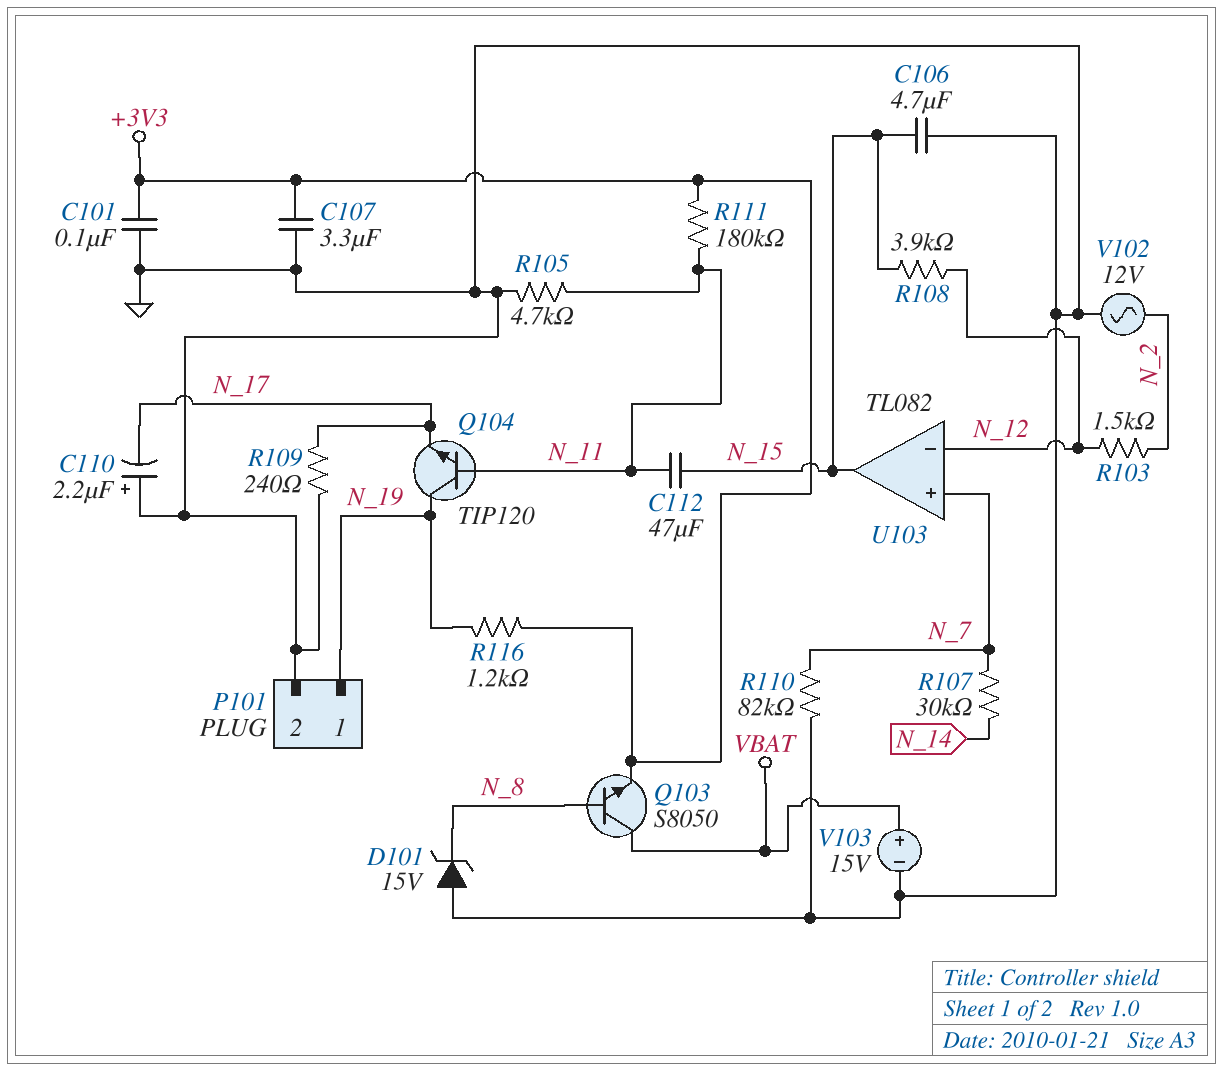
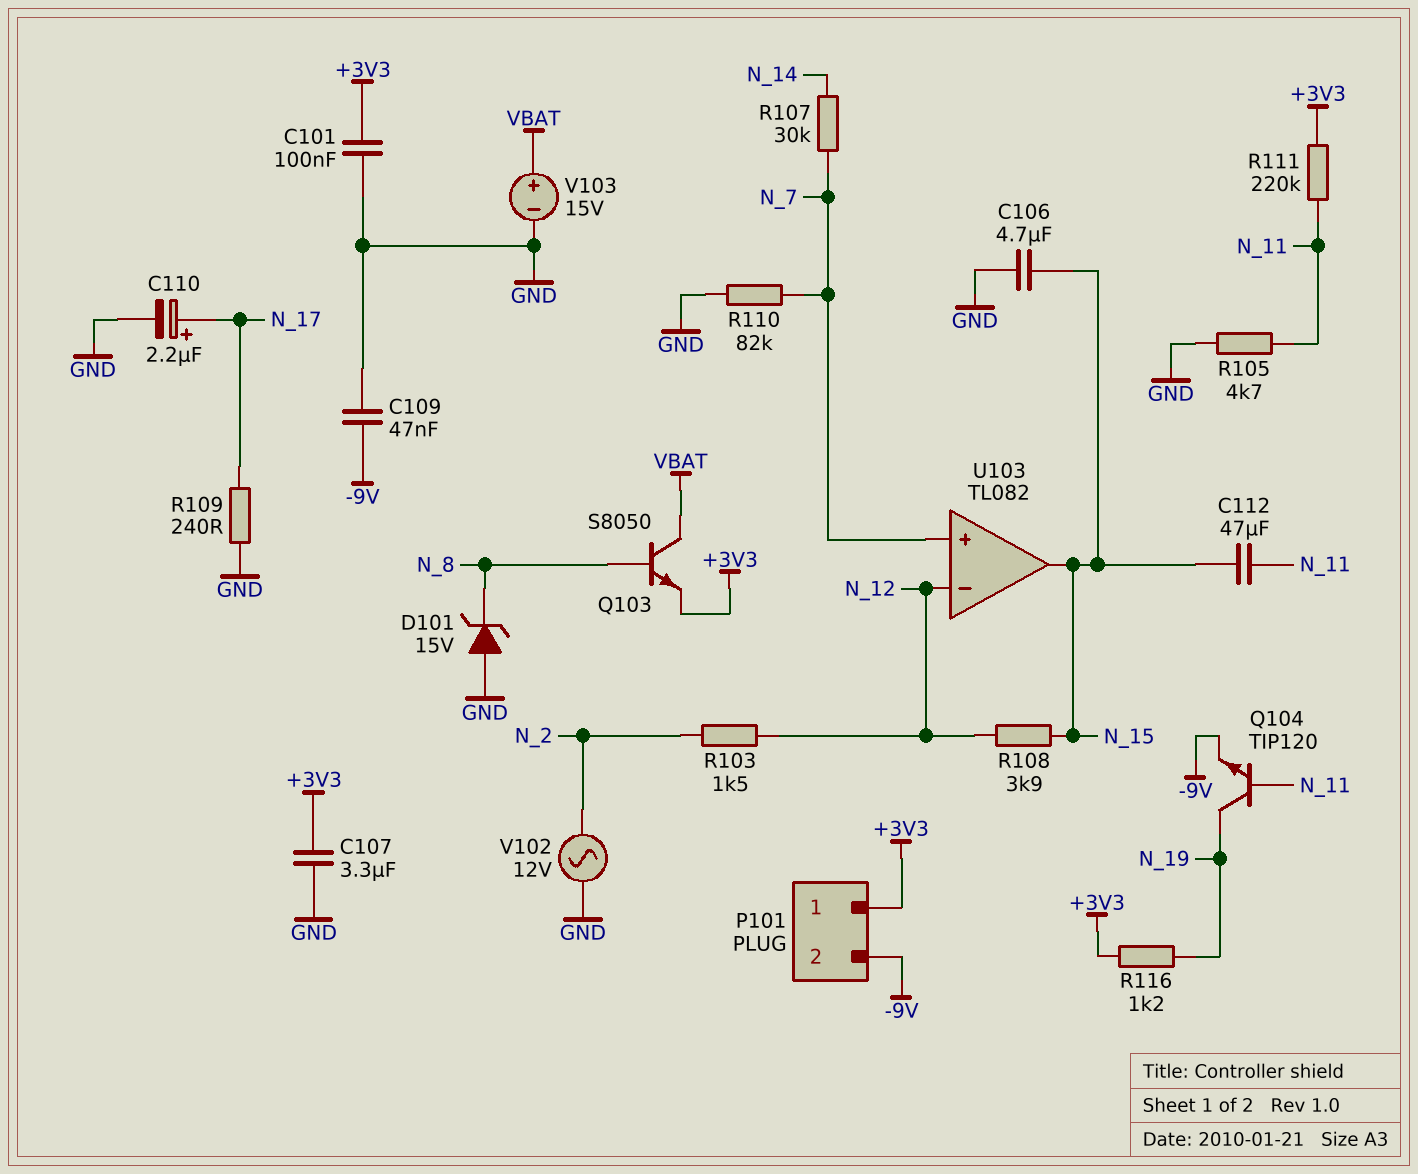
C109: none -> 47nF (-9V, GND)
C110: 2.2uF (plus GND, minus N_17) -> 2.2uF (plus N_17, minus GND)
P101 pin 1: N_19 -> +3V3
P101 pin 2: GND -> -9V
Q104: NPN TIP120 (B N_11, C N_19, E N_17) -> NPN TIP120 (B N_11, C N_19, E -9V)
R111: 180k (+3V3, N_11) -> 220k (+3V3, N_11)

